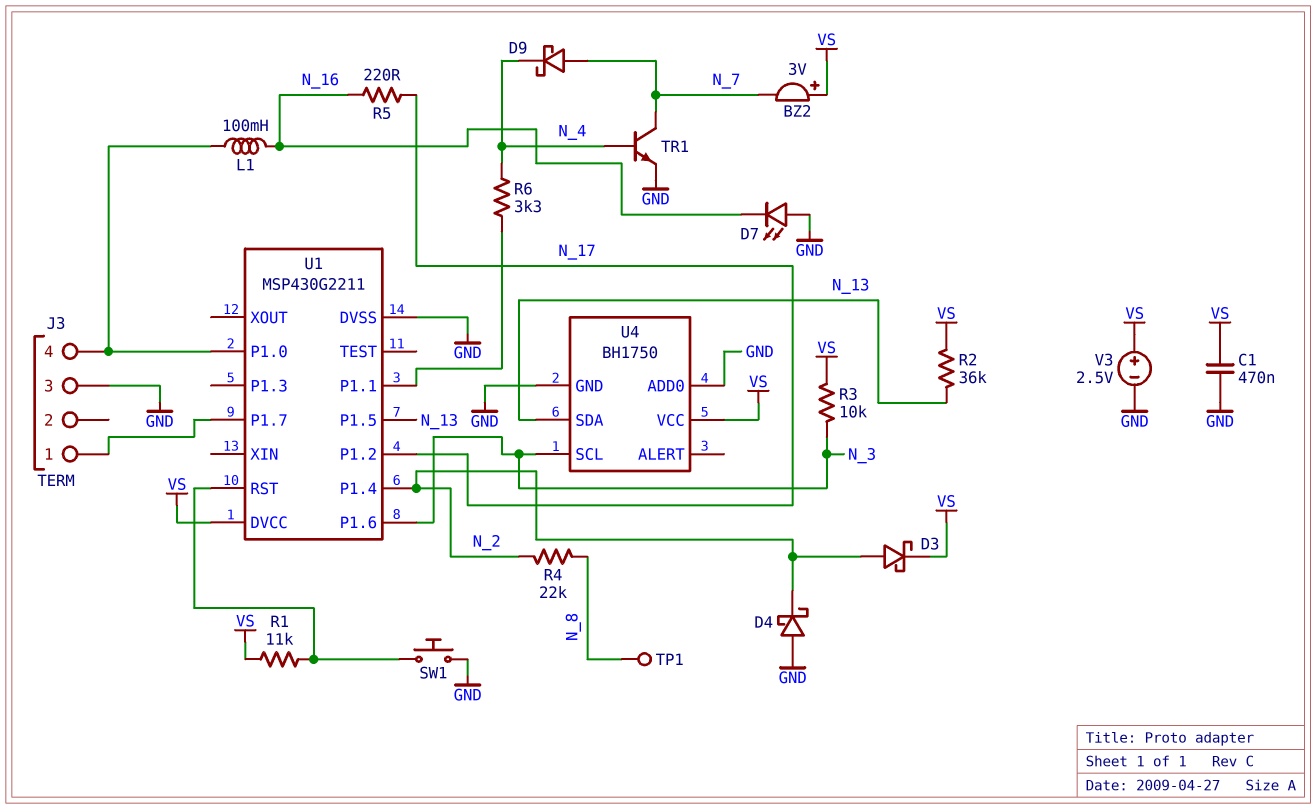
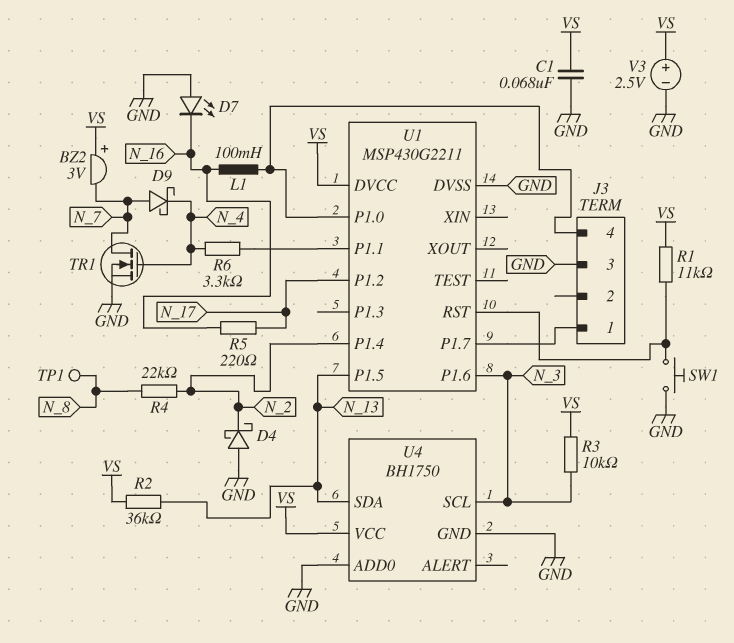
C1: 470nF (GND, VS) -> 68nF (GND, VS)
D3: schottky (A N_2, K VS) -> none
TR1: NPN (B N_4, C N_7, E GND) -> NMOS (G N_4, D N_7, S GND)

